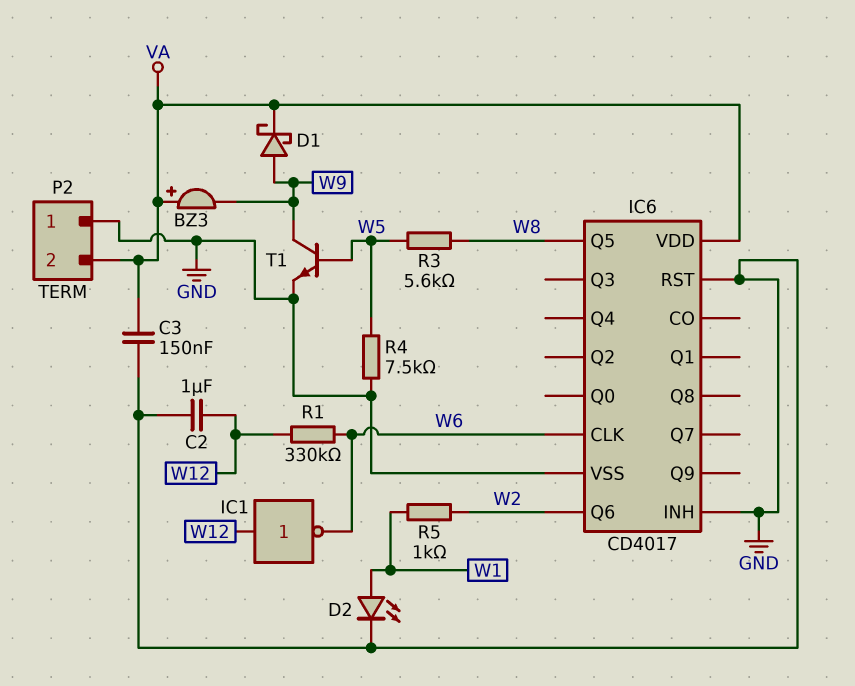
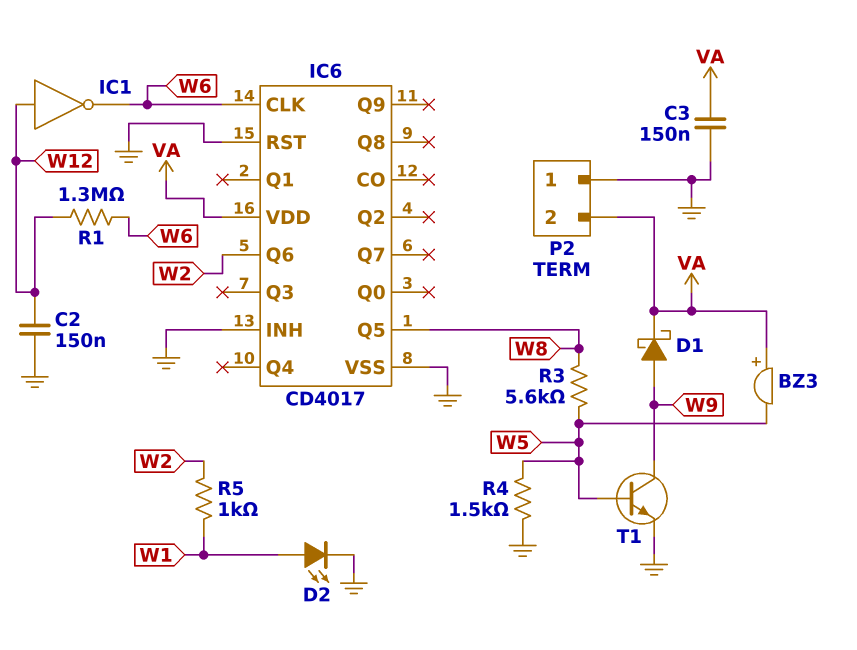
BZ3: buzzer (plus VA, minus W9) -> buzzer (plus VA, minus W5)
C2: 1uF (GND, W12) -> 150nF (GND, W12)
R1: 330k (W6, W12) -> 1.3M (W6, W12)
R4: 7.5k (GND, W5) -> 1.5k (GND, W5)

